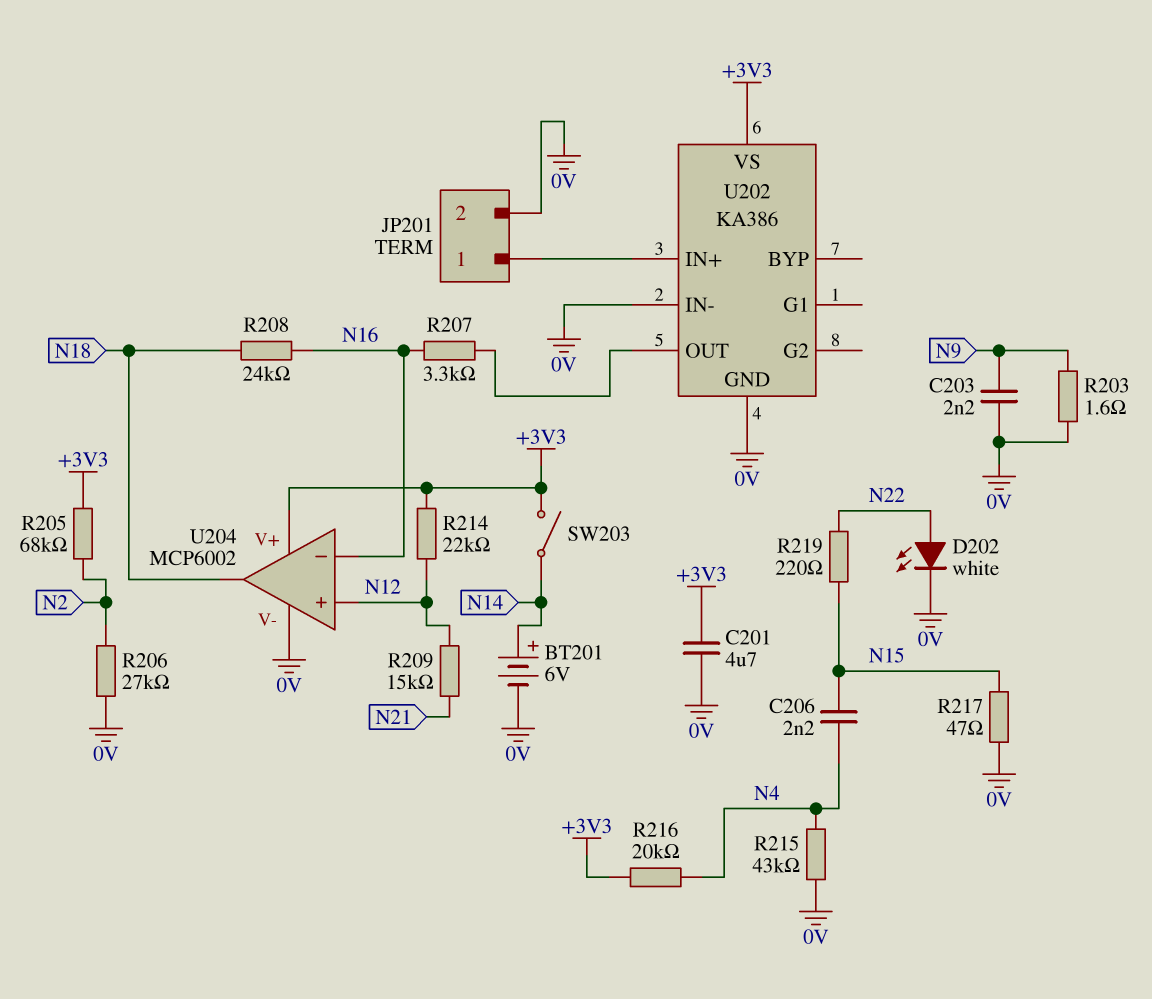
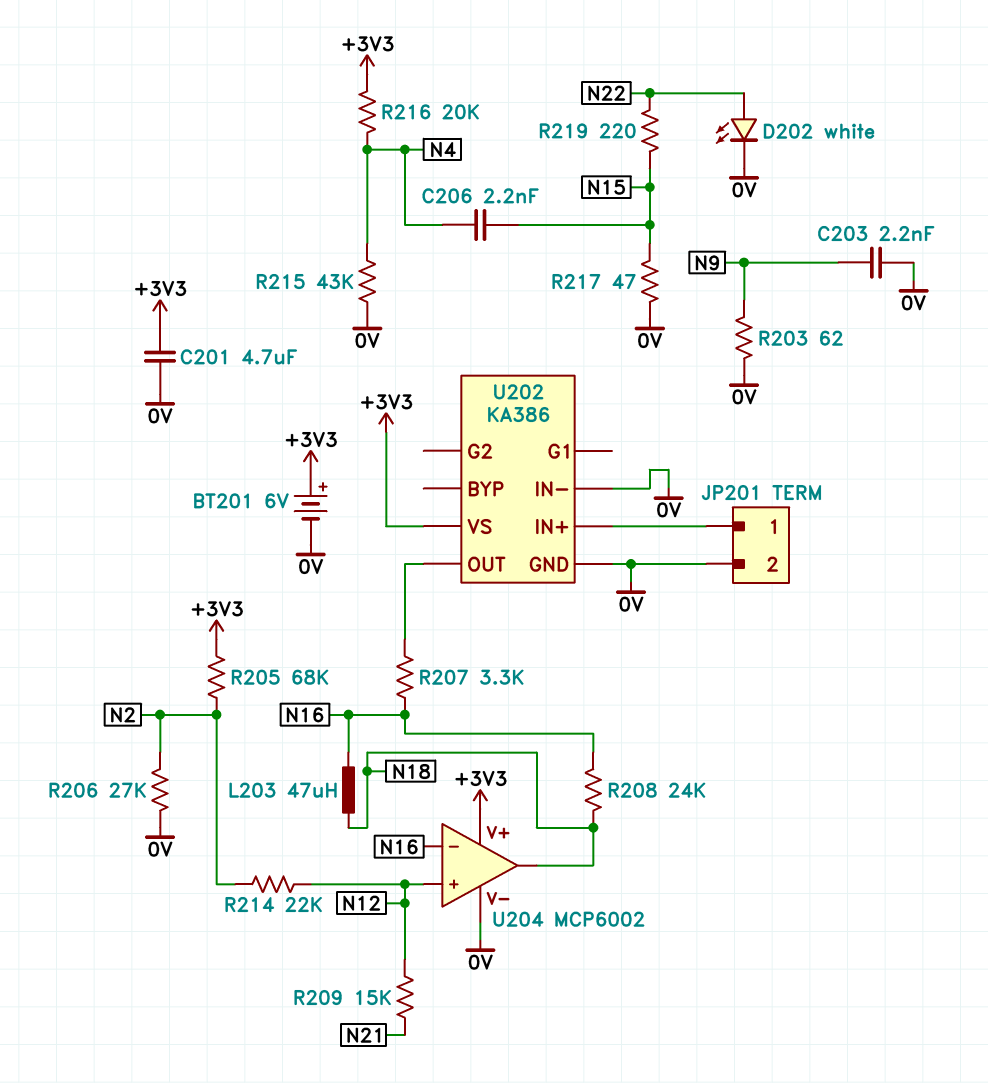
BT201: 6V (plus N14, minus 0V) -> 6V (plus +3V3, minus 0V)
L203: none -> 47uH (N16, N18)
R203: 1.6 (0V, N9) -> 62 (0V, N9)
R214: 22k (+3V3, N12) -> 22k (N2, N12)
SW203: switch (+3V3, N14) -> none

